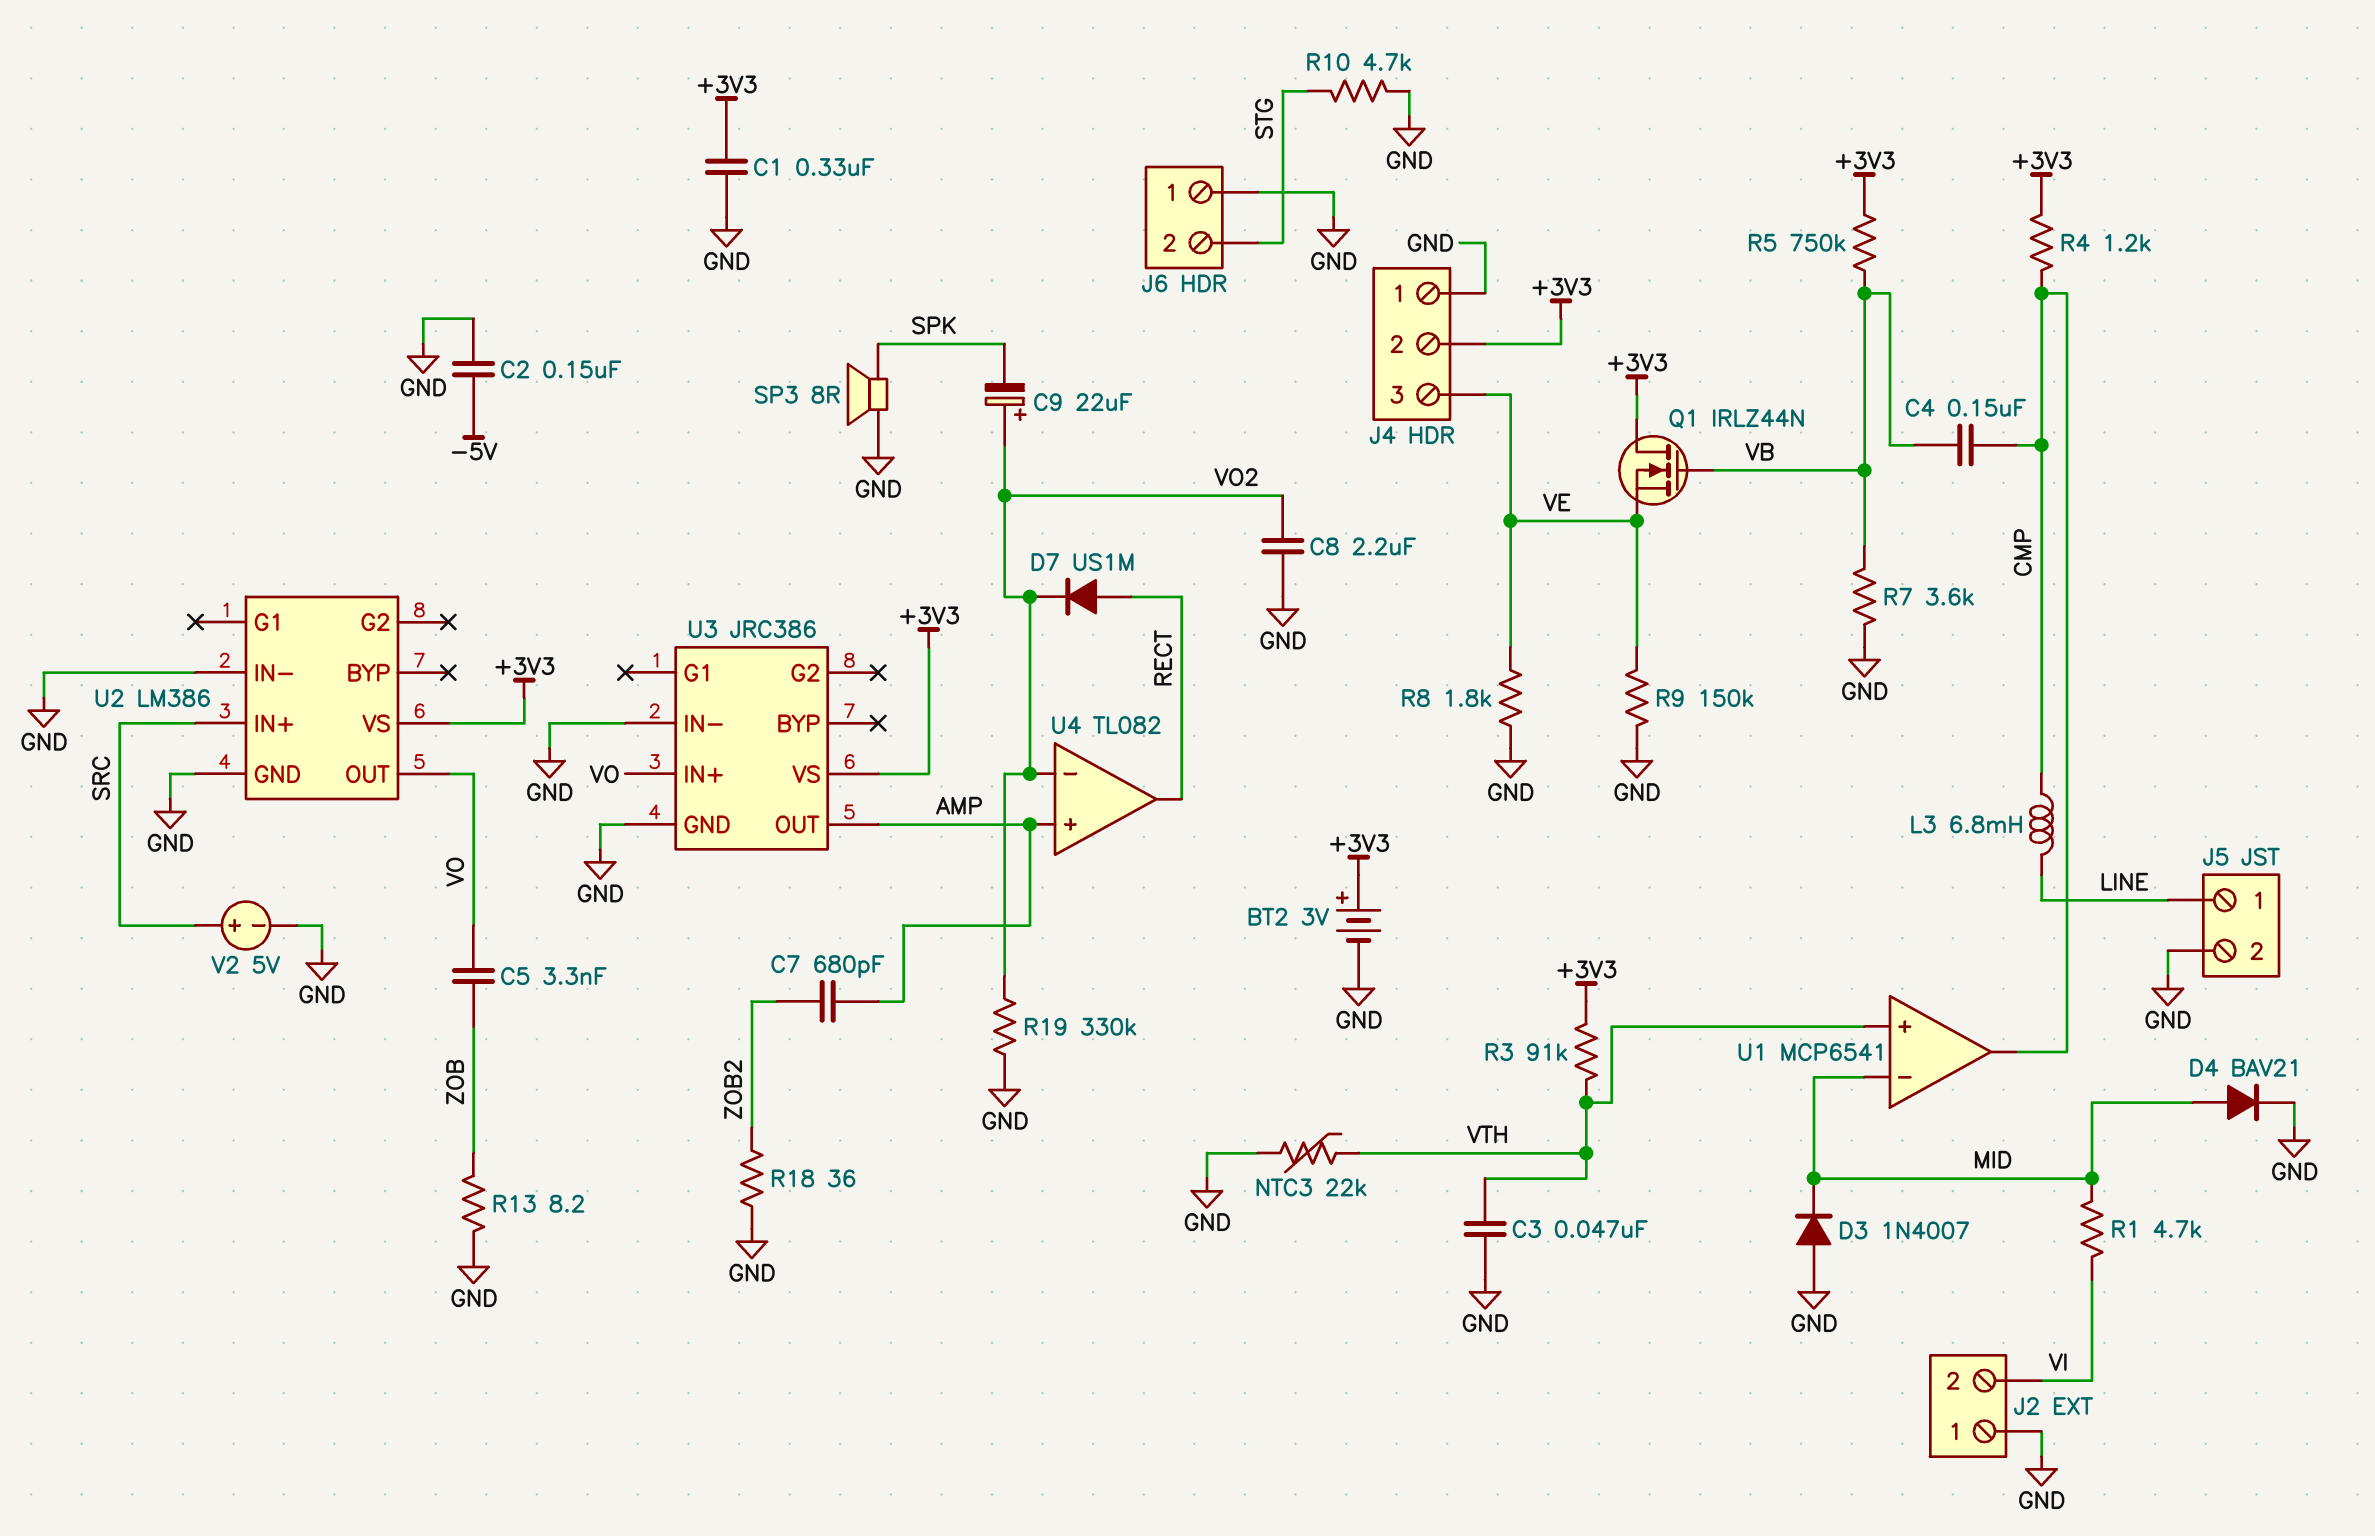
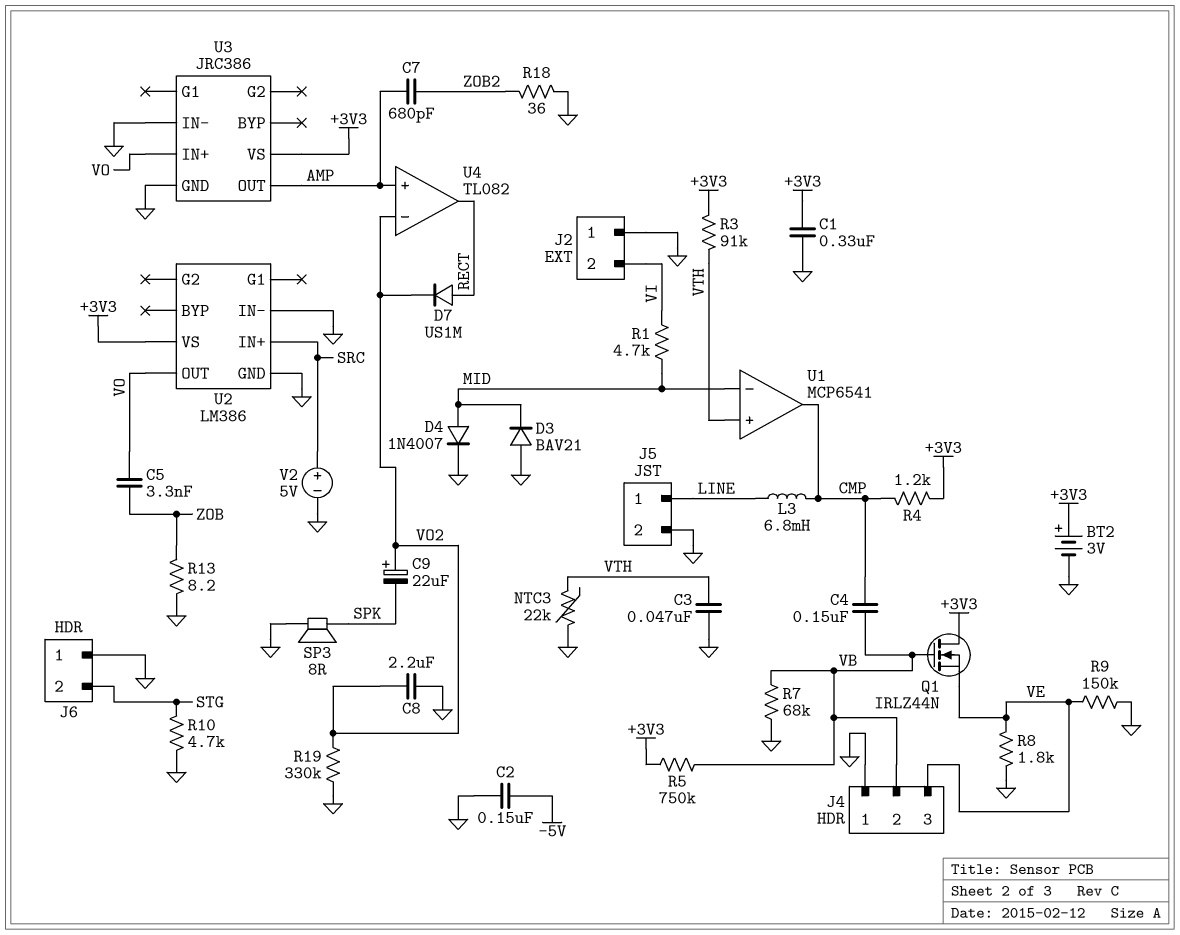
D3: diode 1N4007 (A GND, K MID) -> diode BAV21 (A GND, K MID)
D4: diode BAV21 (A MID, K GND) -> diode 1N4007 (A MID, K GND)
J4 pin 2: +3V3 -> VB
R7: 3.6k (GND, VB) -> 68k (GND, VB)

